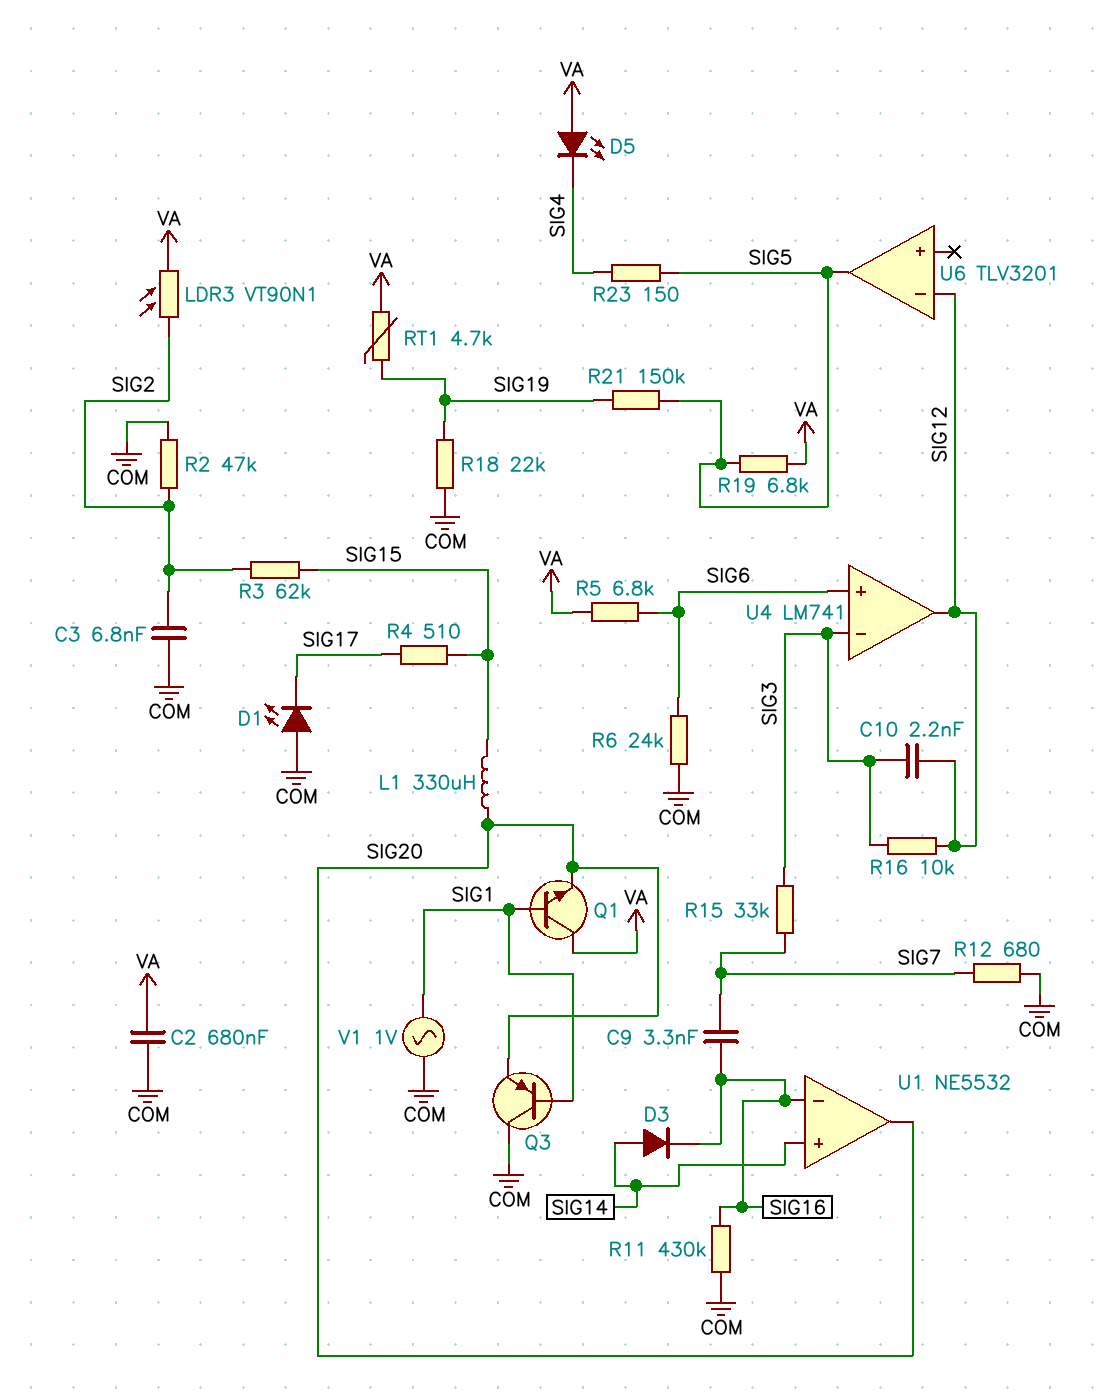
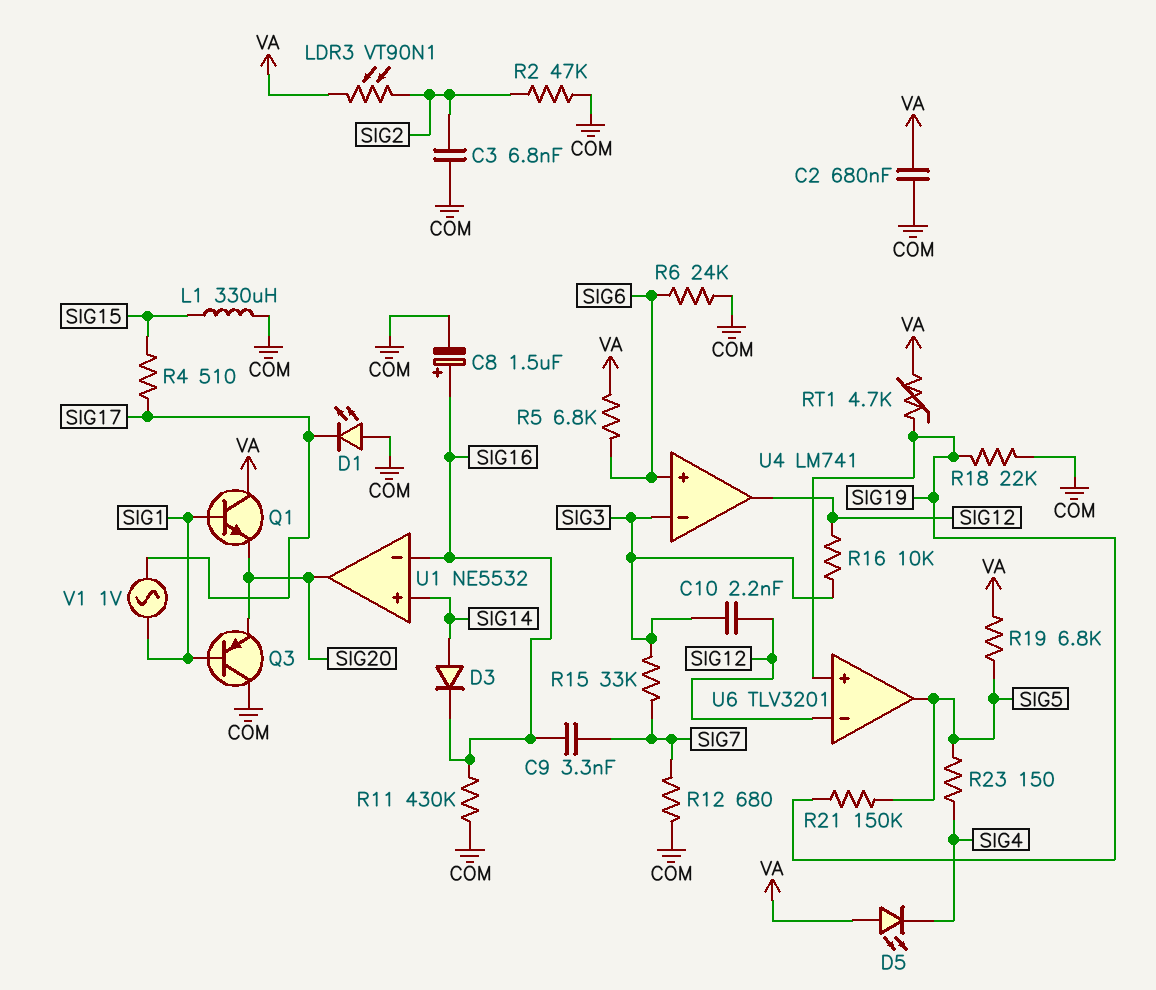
C8: none -> 1.5uF (plus SIG16, minus COM)
L1: 330uH (SIG15, SIG20) -> 330uH (COM, SIG15)
R3: 62k (SIG2, SIG15) -> none
U6 pin in+: none -> SIG19
V1: AC 1V (COM, SIG1) -> AC 1V (SIG1, SIG17)

